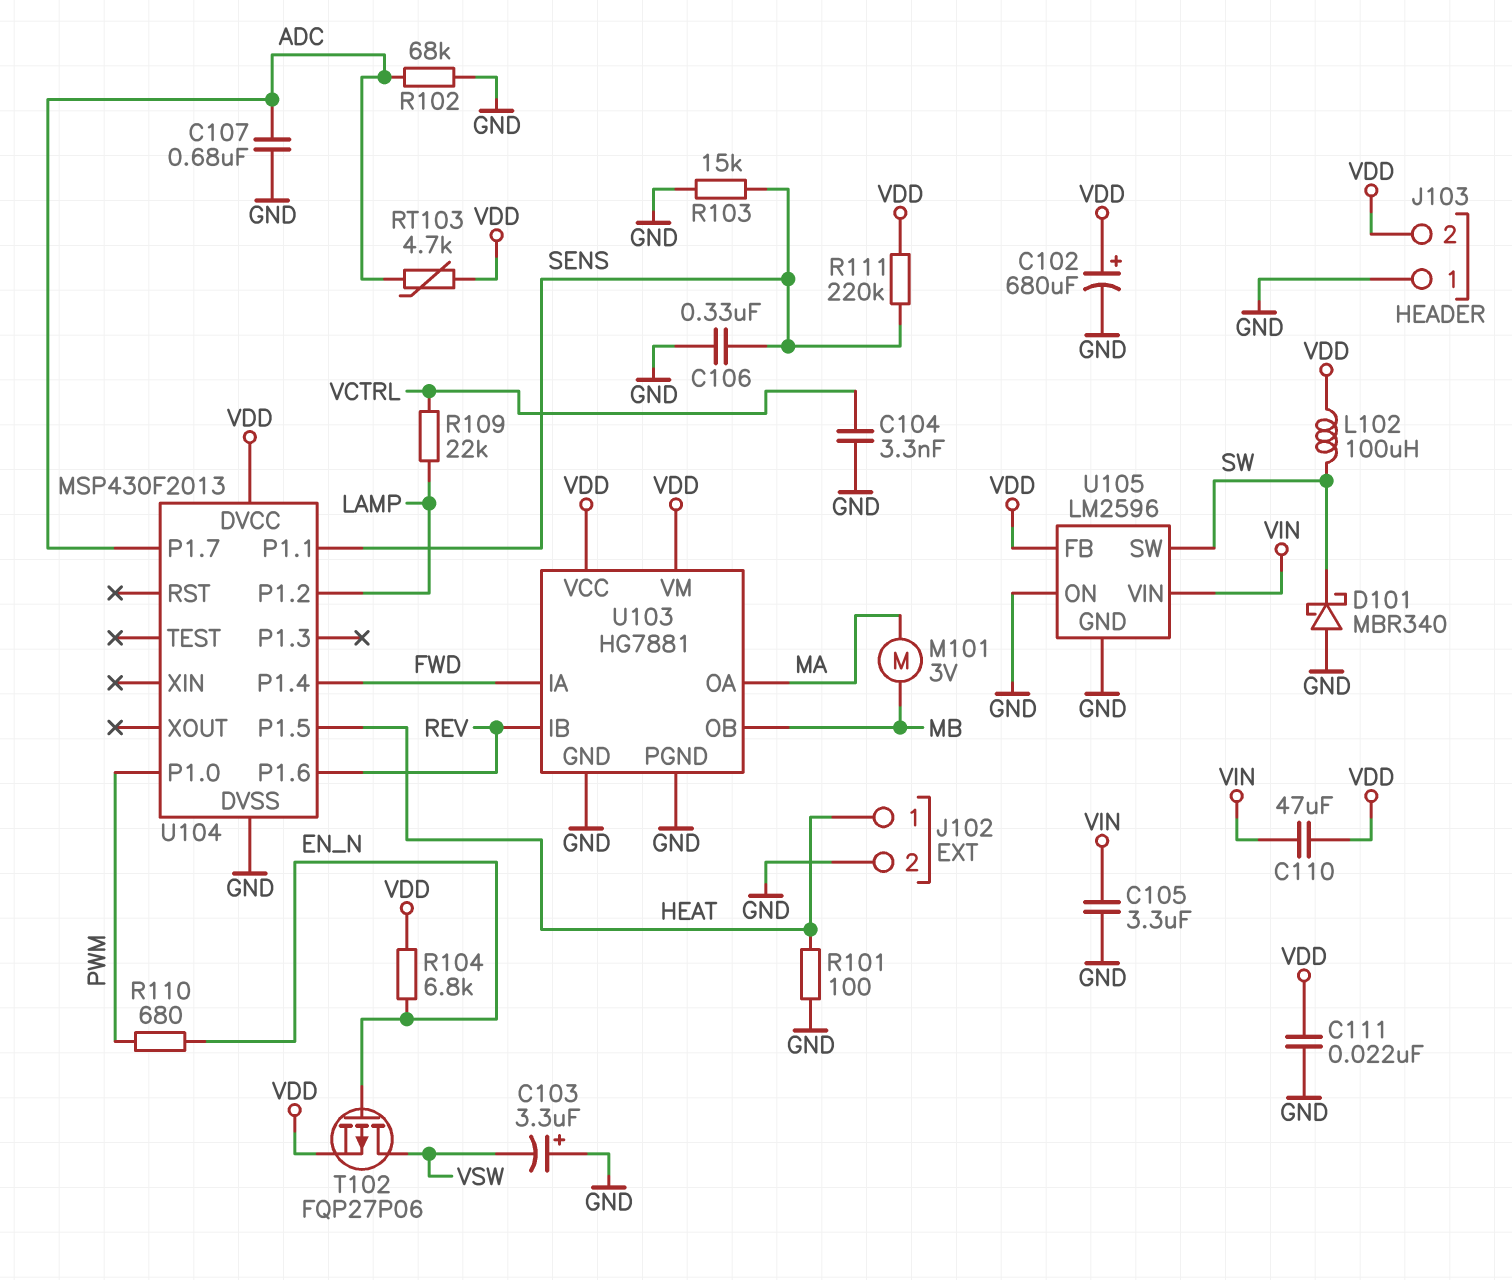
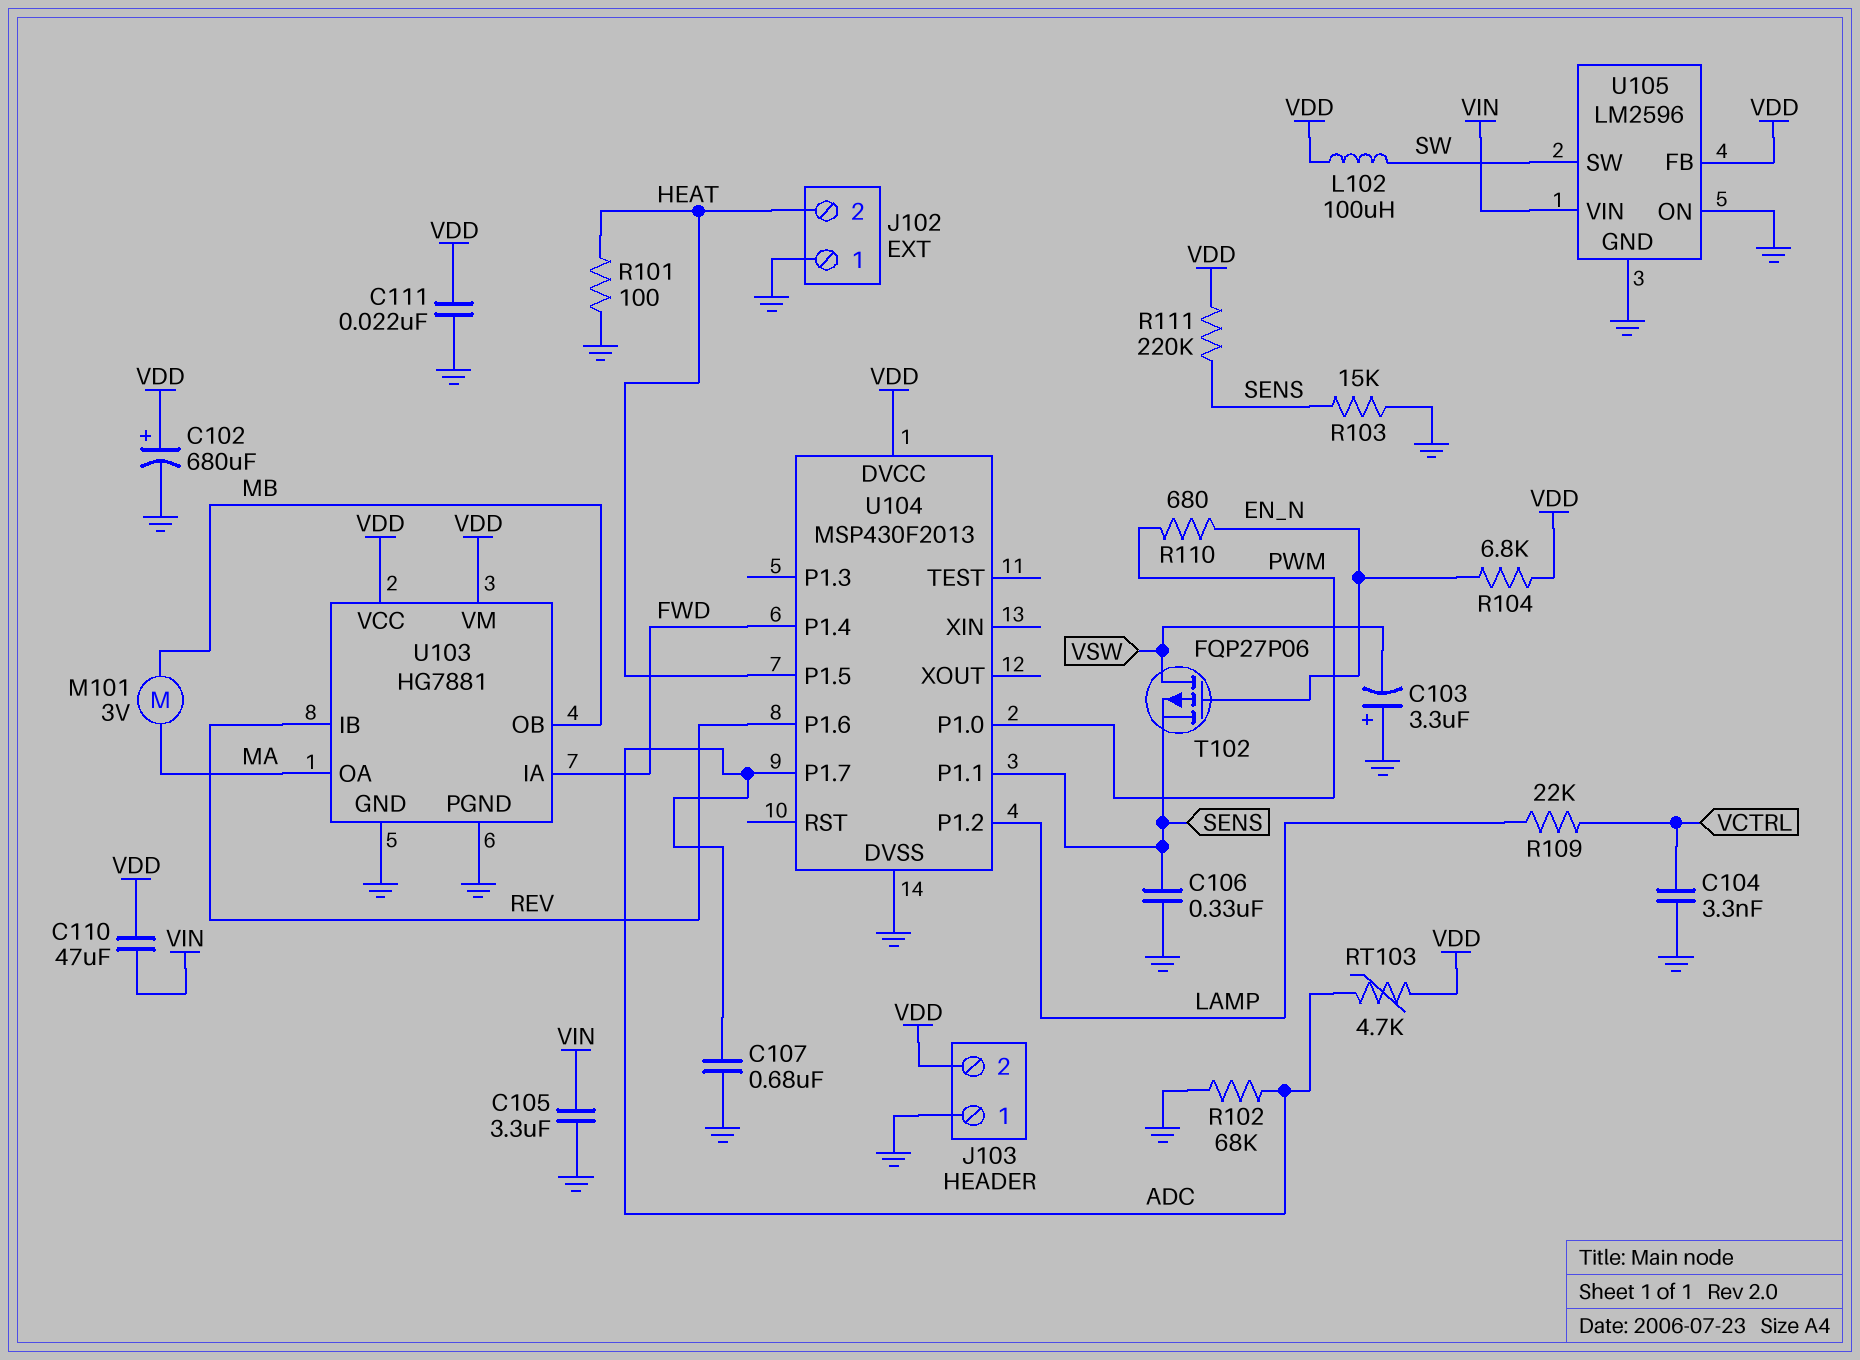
D101: schottky MBR340 (A GND, K SW) -> none
J102 pin 1: HEAT -> GND
J102 pin 2: GND -> HEAT
T102: PMOS FQP27P06 (G EN_N, D VSW, S VDD) -> PMOS FQP27P06 (G EN_N, D VSW, S SENS)

